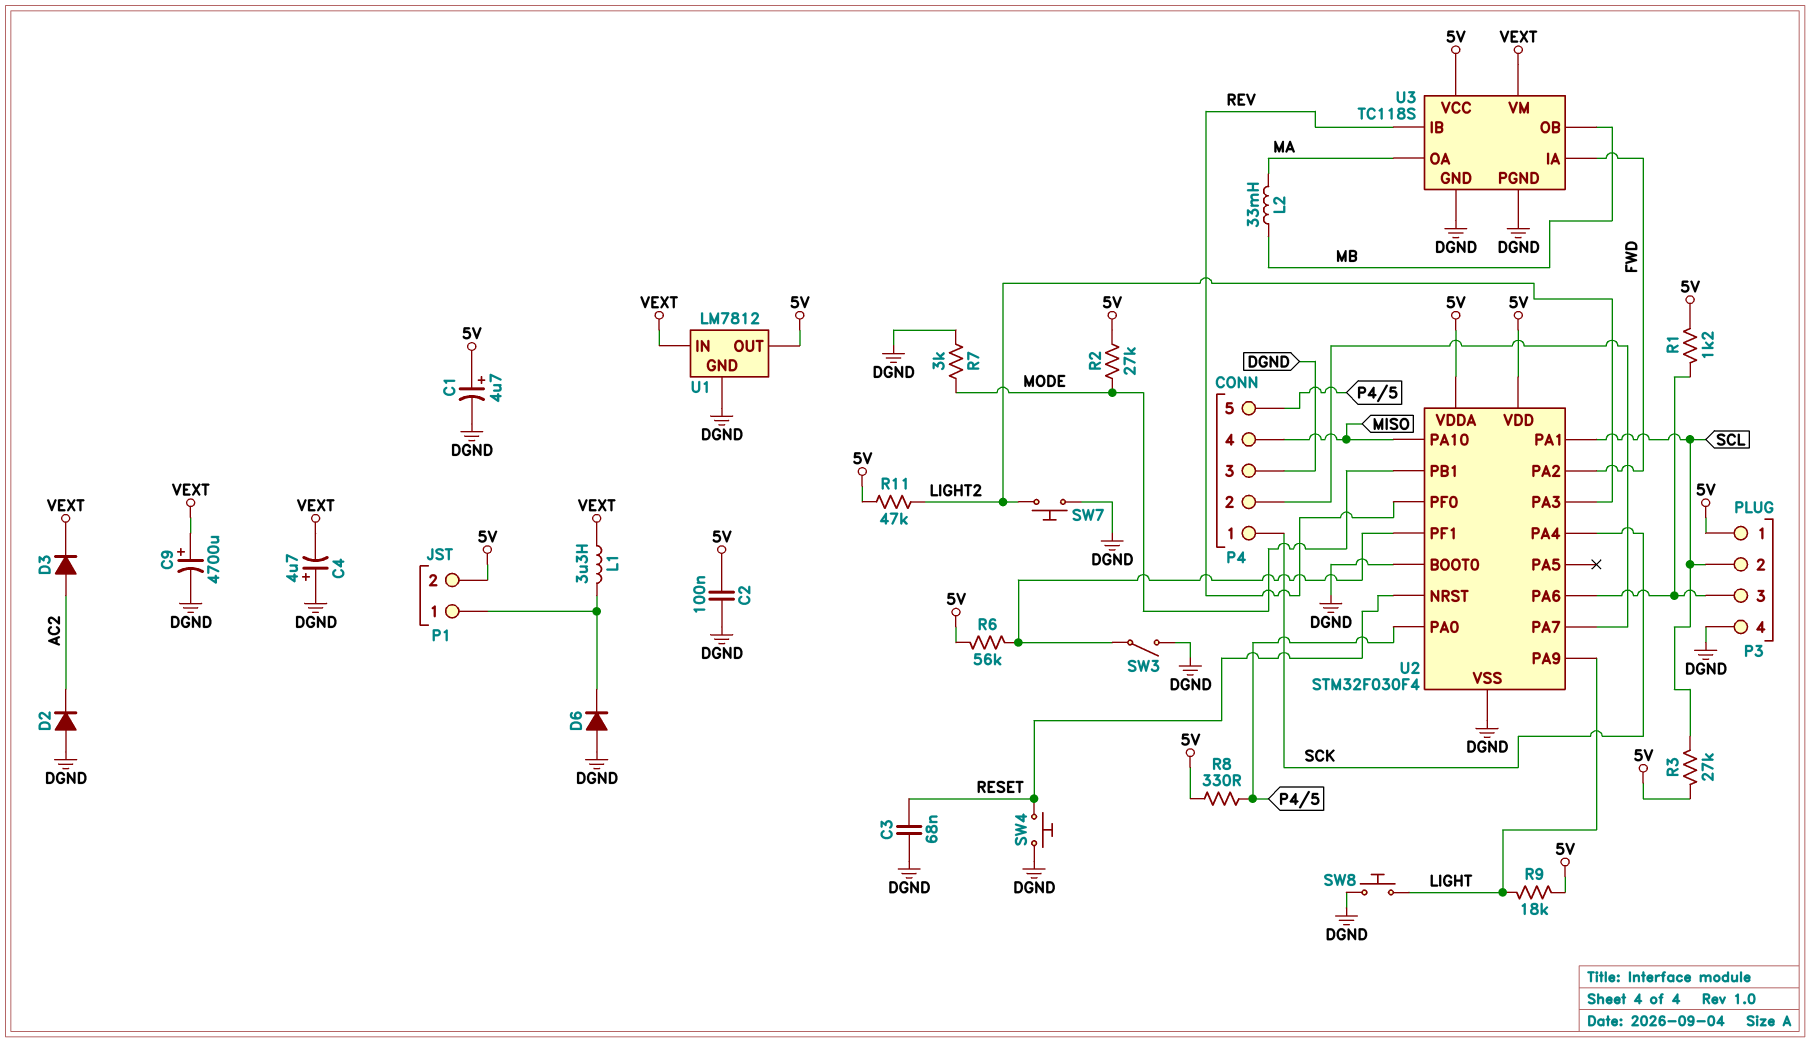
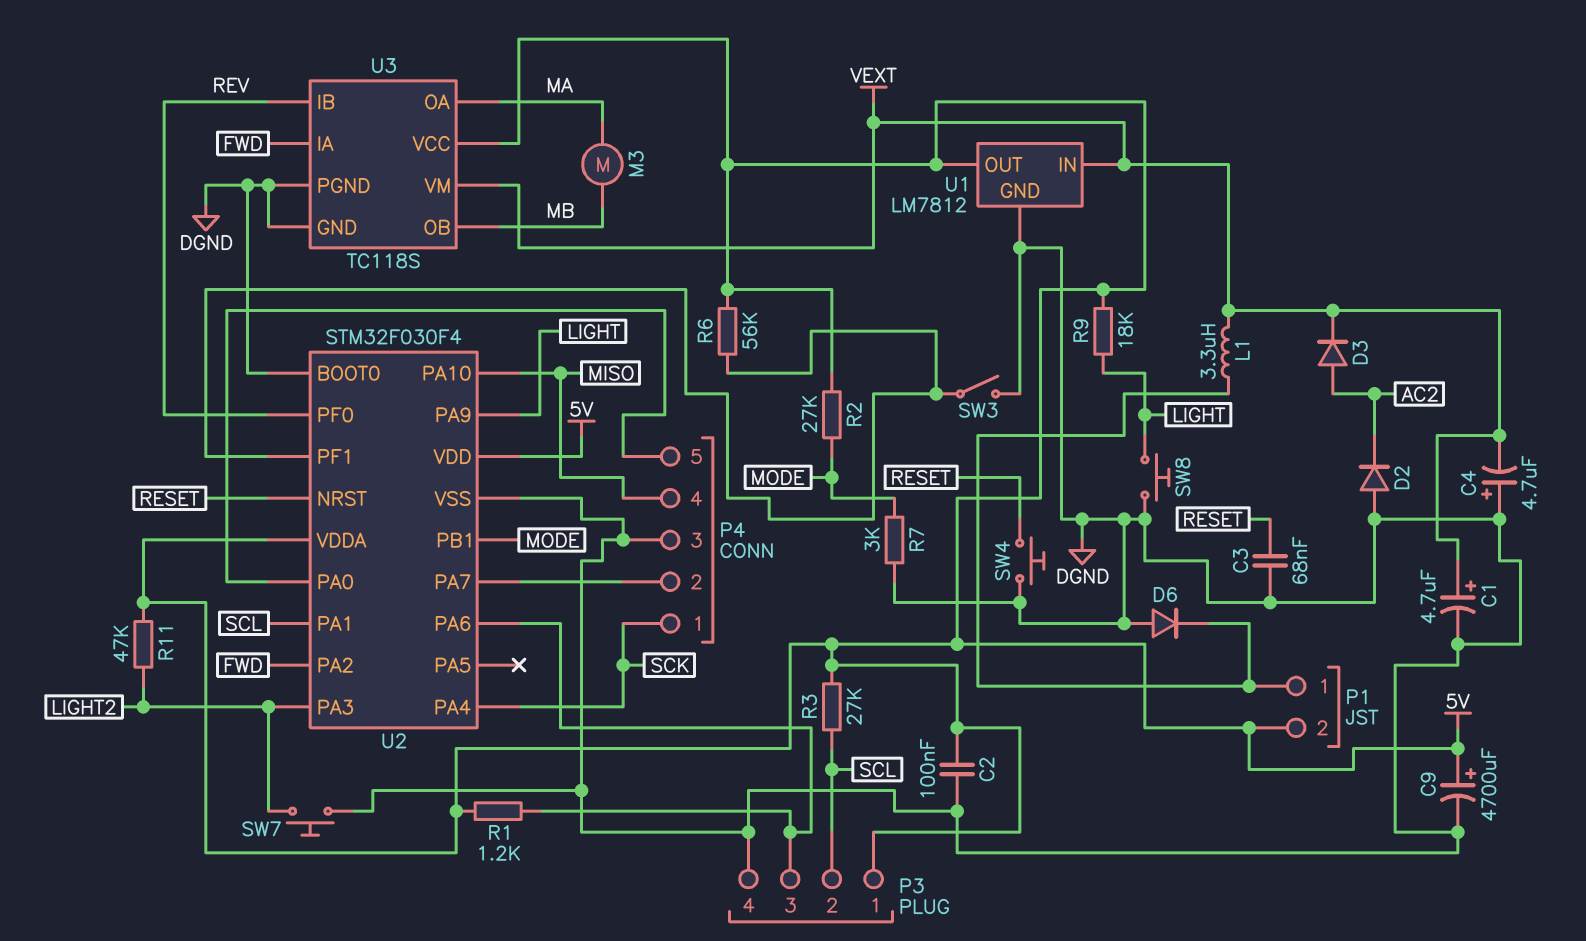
C1: 4.7uF (plus 5V, minus DGND) -> 4.7uF (plus VEXT, minus DGND)
C9: 4700uF (plus VEXT, minus DGND) -> 4700uF (plus 5V, minus DGND)
L2: 33mH (MA, MB) -> none
M3: none -> motor (MA, MB)
R8: 330 (5V, P4/5) -> none

